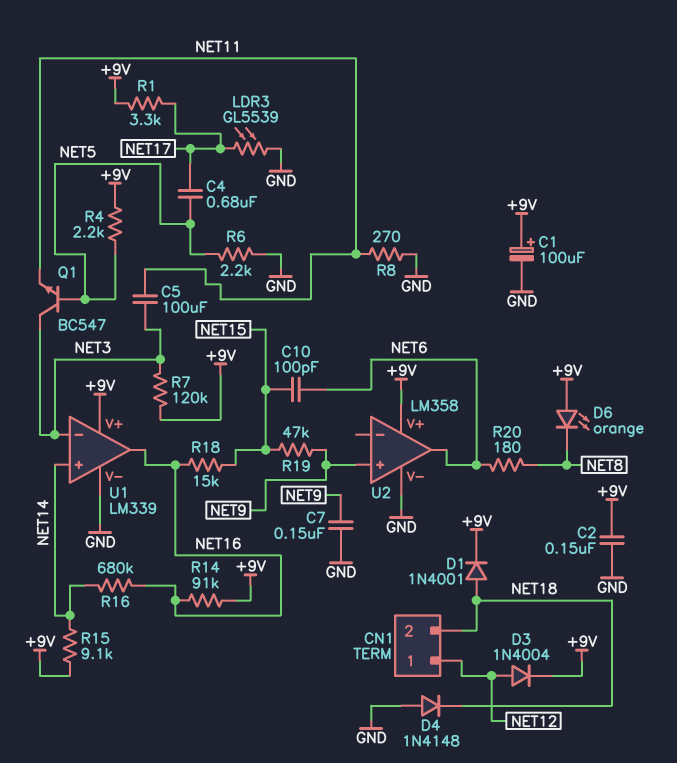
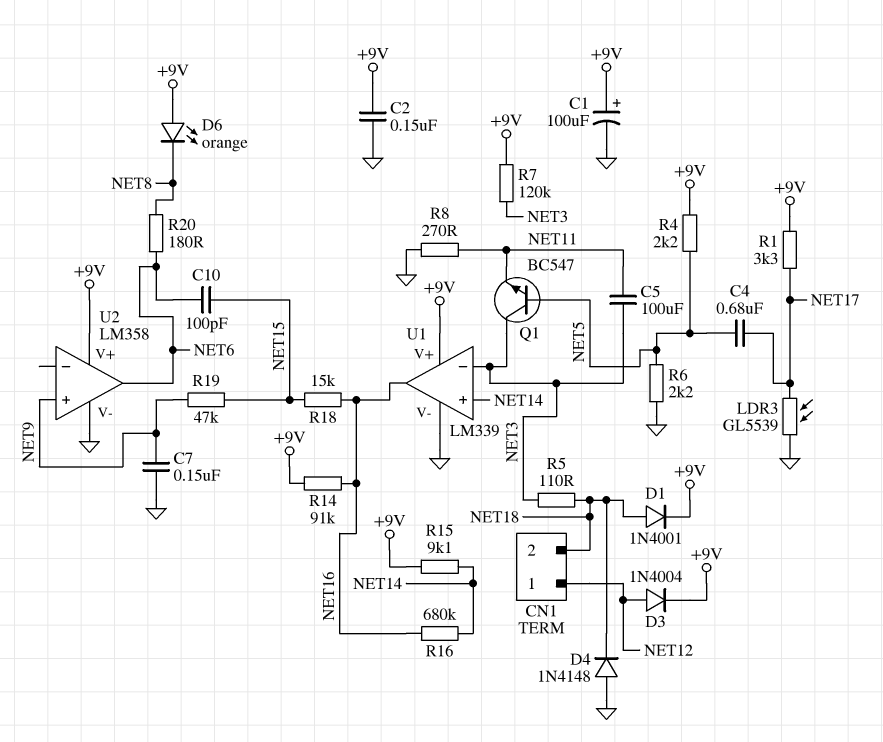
R5: none -> 110 (NET3, NET18)

